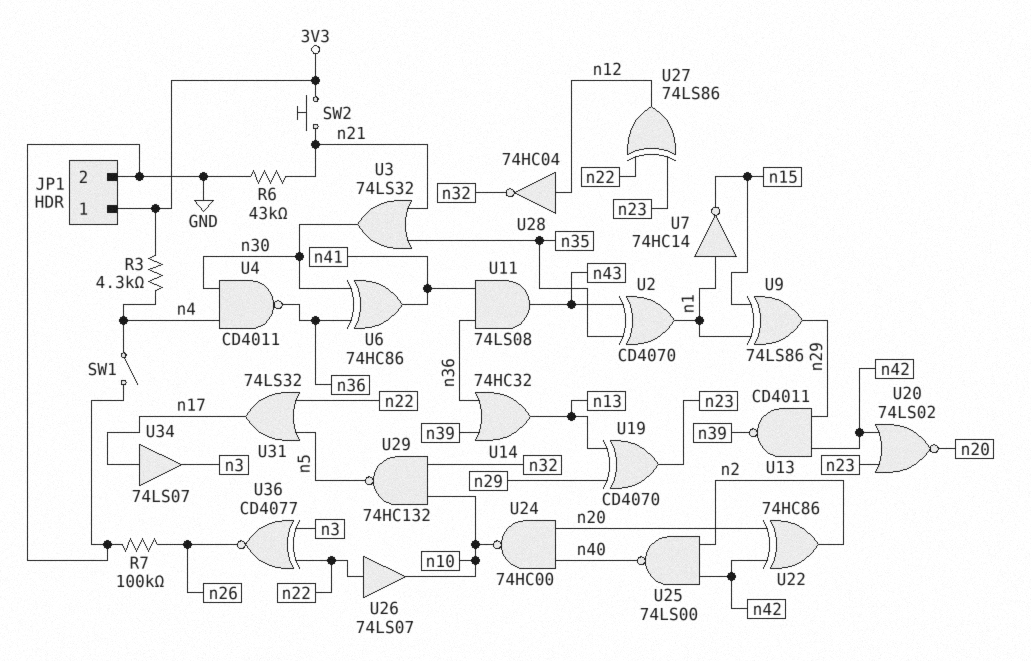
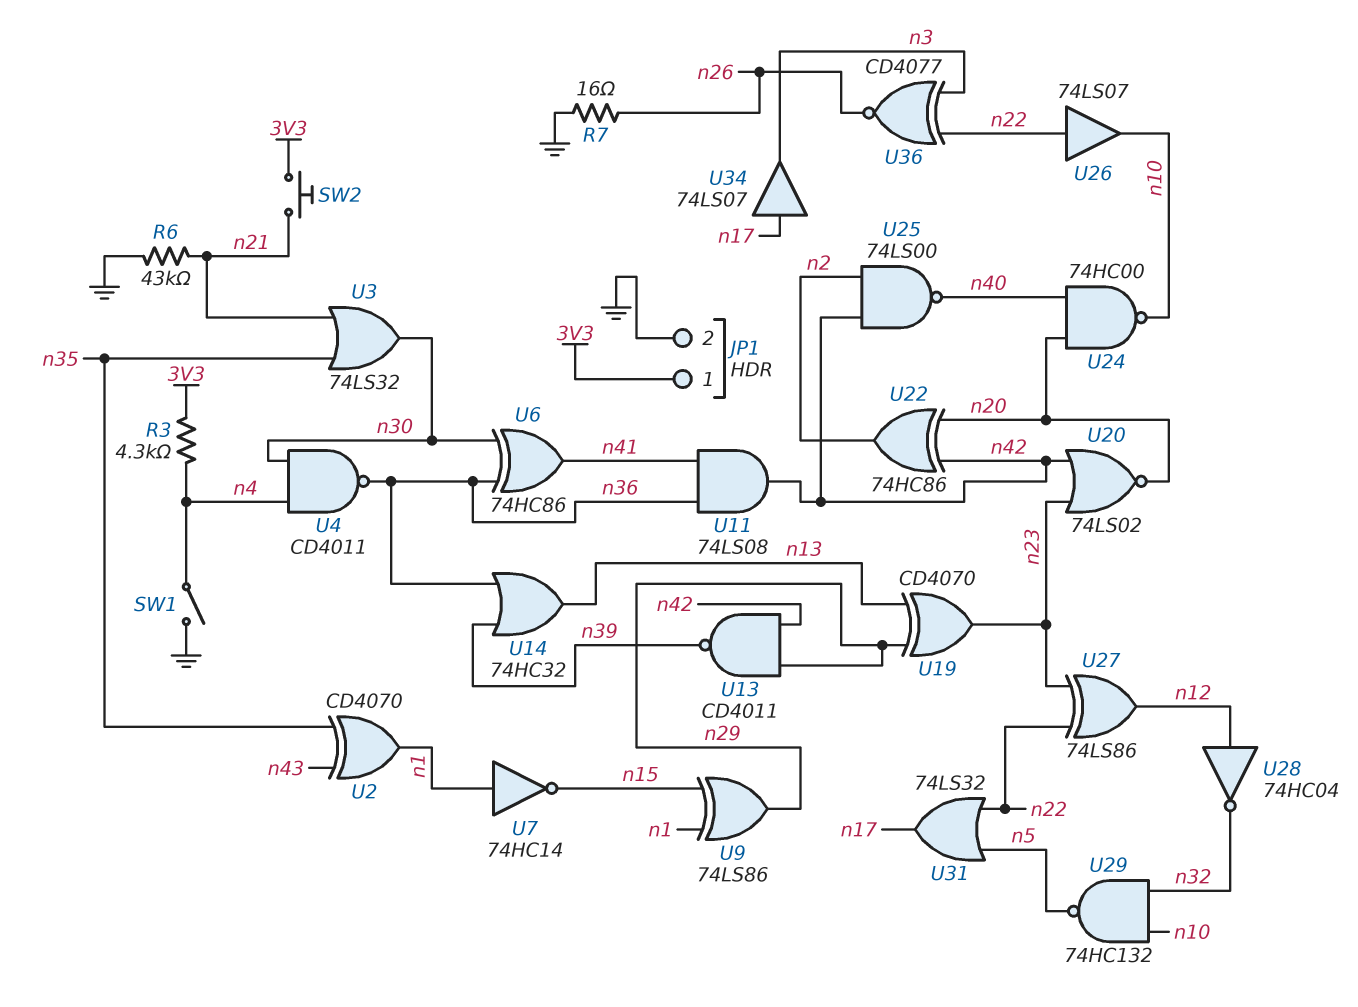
R7: 100k (GND, n26) -> 16 (GND, n26)
U11: AND 74LS08 (in n36, in n41, out n43) -> AND 74LS08 (in n36, in n41, out n42)

